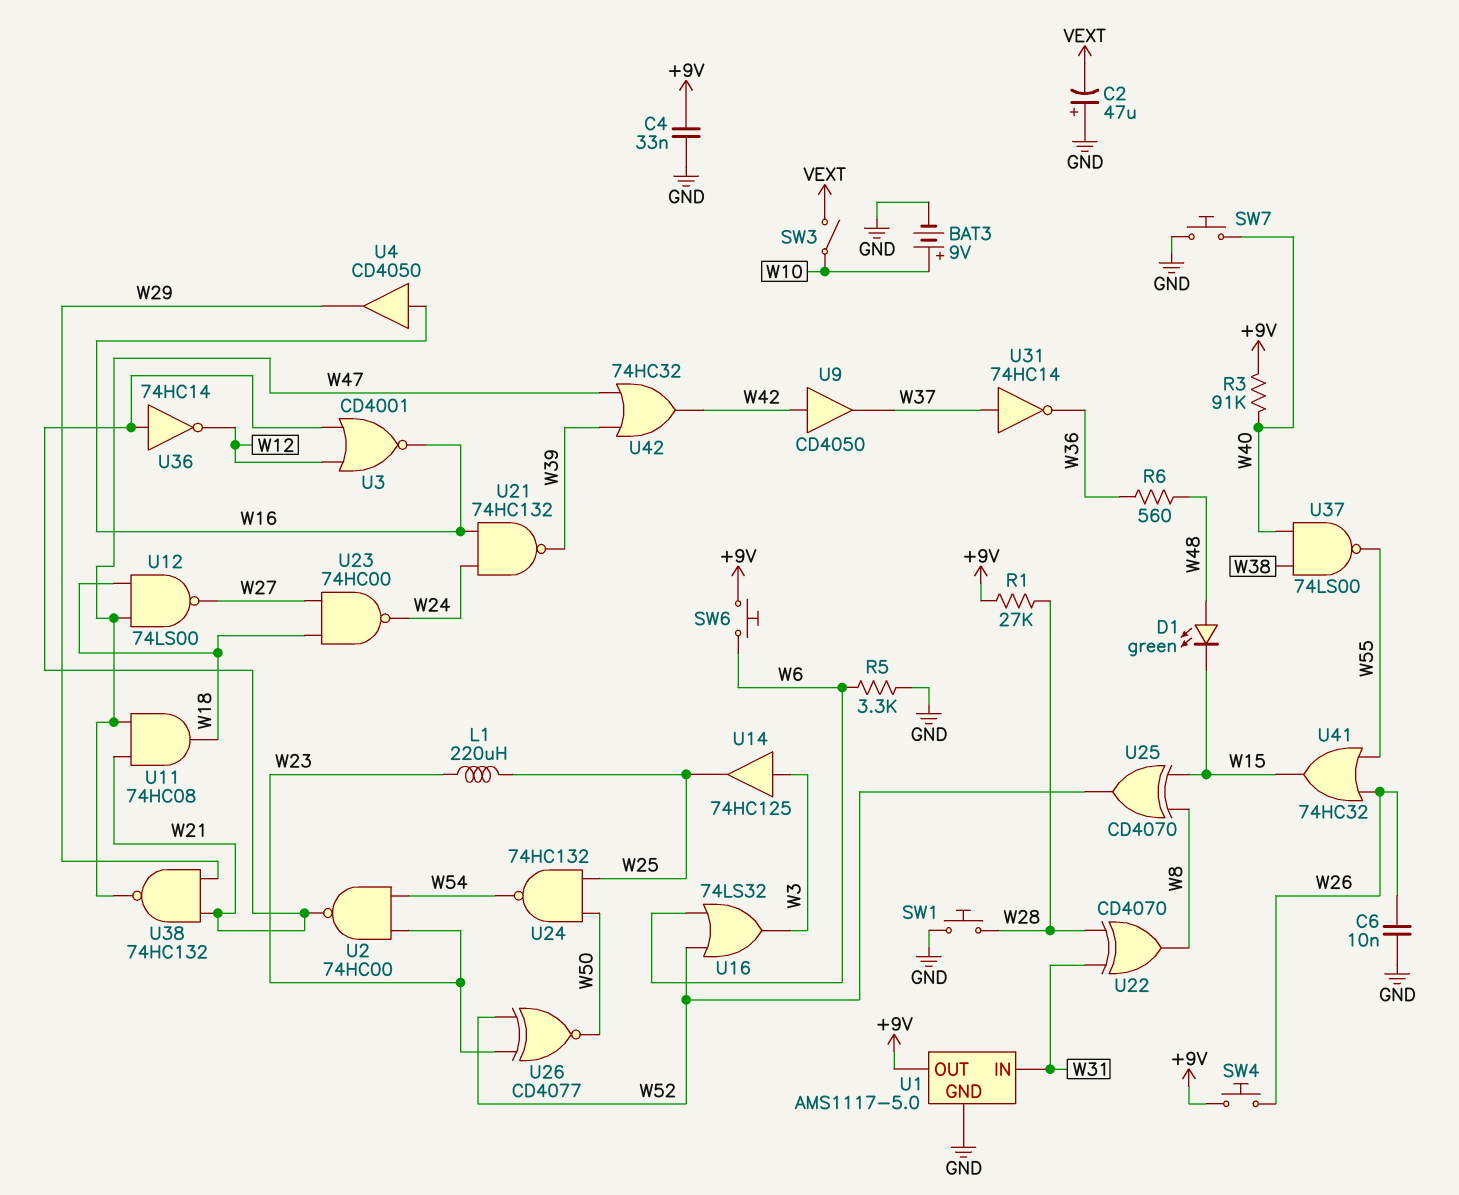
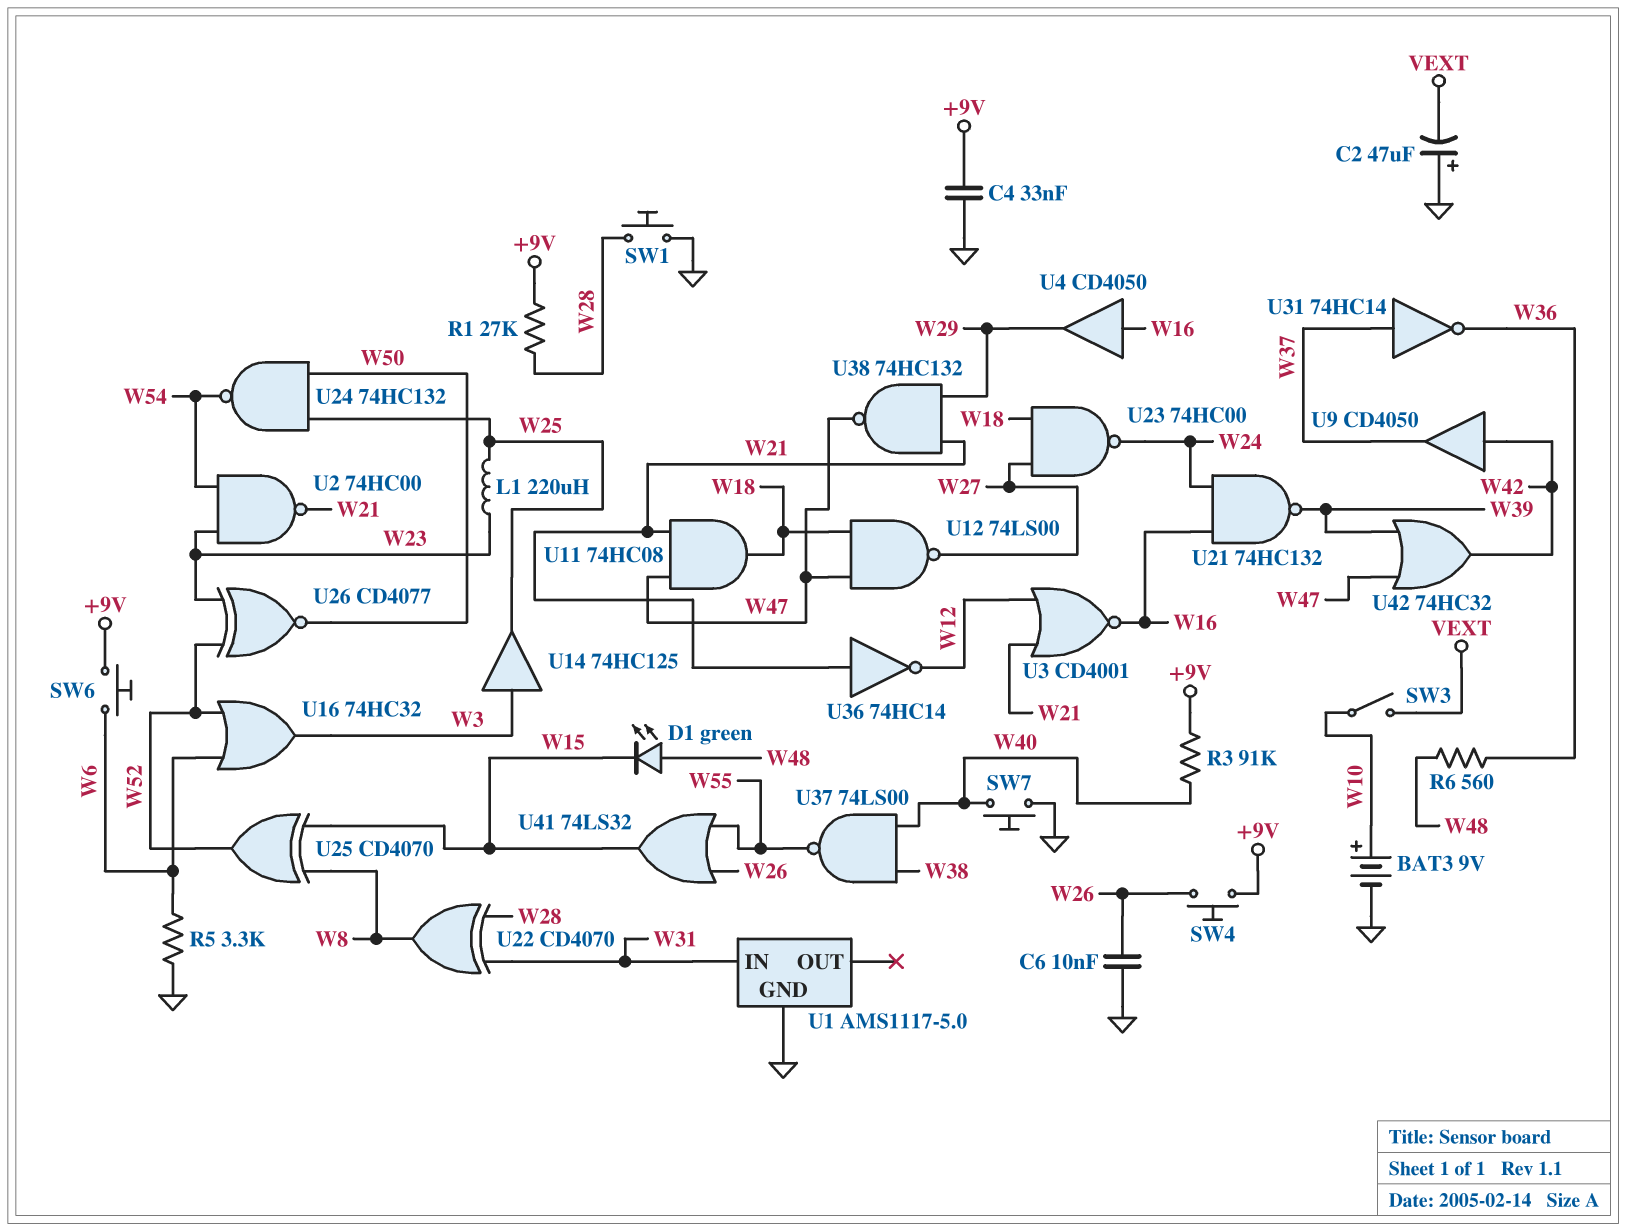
U1 pin OUT: +9V -> none
U16: OR 74LS32 (in W6, in W52, out W3) -> OR 74HC32 (in W6, in W52, out W3)
U41: OR 74HC32 (in W26, in W55, out W15) -> OR 74LS32 (in W26, in W55, out W15)

